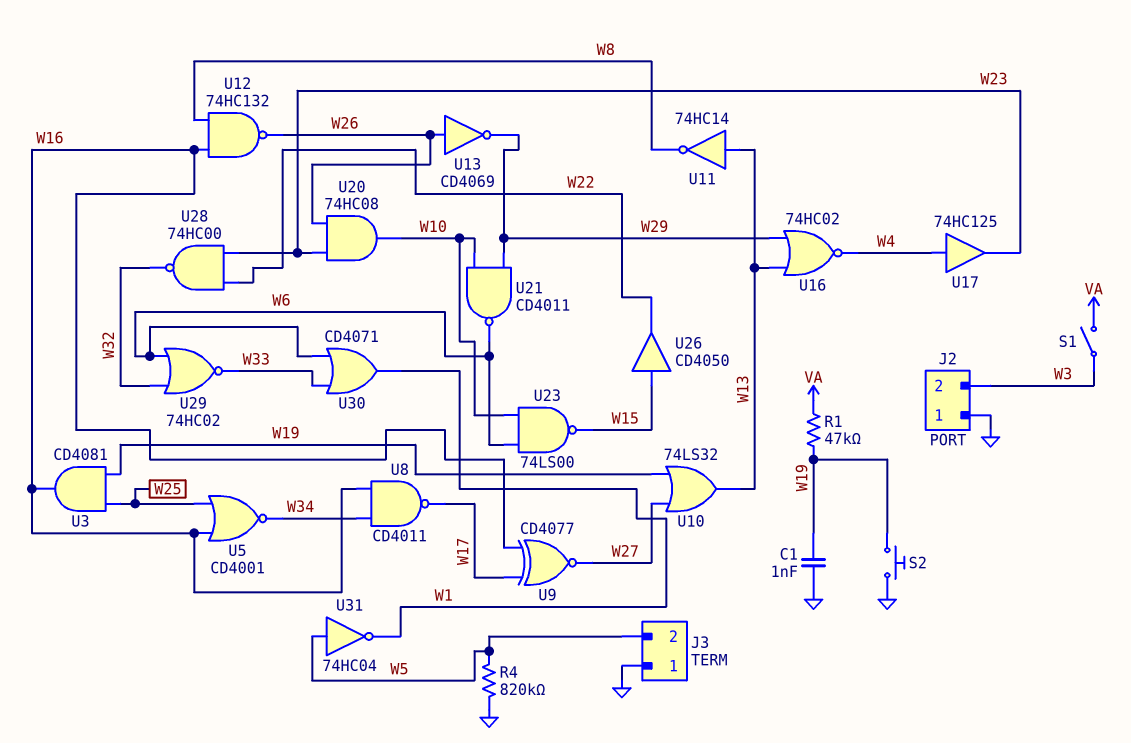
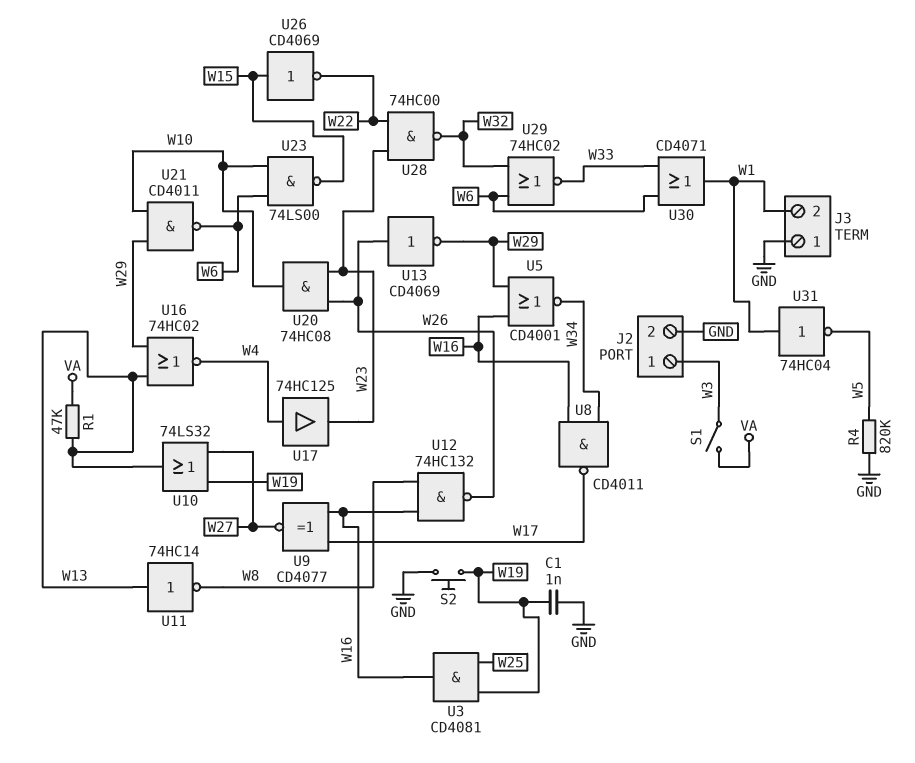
J2 pin 1: GND -> W3
J2 pin 2: W3 -> GND
J3 pin 2: W5 -> W1
R1: 47k (VA, W19) -> 47k (VA, W13)
U5: NOR CD4001 (in W16, in W25, out W34) -> NOR CD4001 (in W16, in W29, out W34)
U26: buffer CD4050 (in W15, out W22) -> NOT CD4069 (in W15, out W22)
U31: NOT 74HC04 (in W5, out W1) -> NOT 74HC04 (in W1, out W5)

